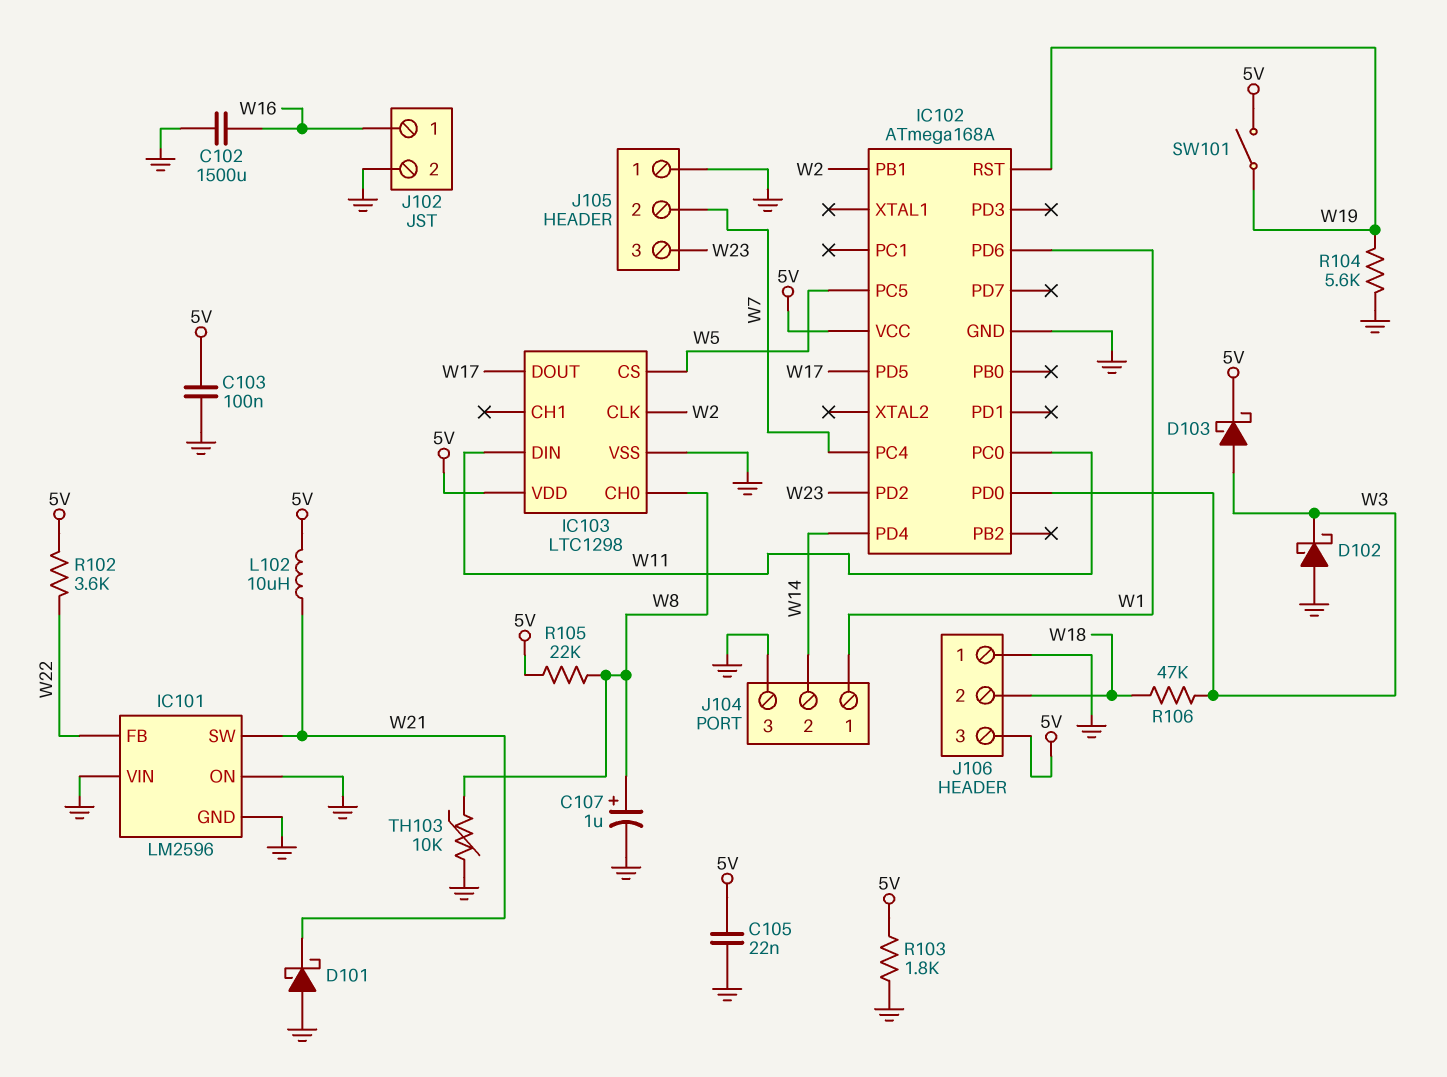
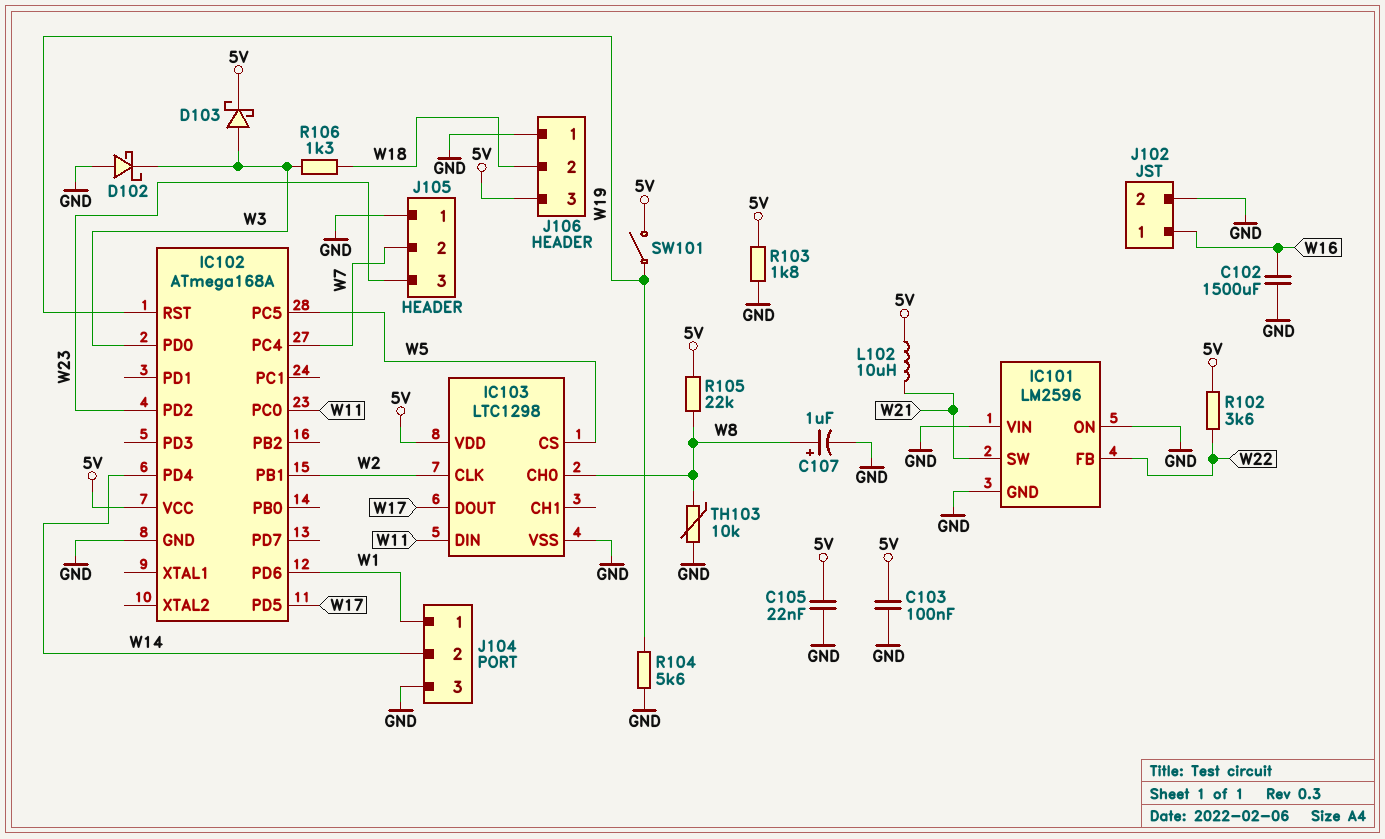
D101: schottky (A GND, K W21) -> none
R106: 47k (W3, W18) -> 1.3k (W3, W18)

